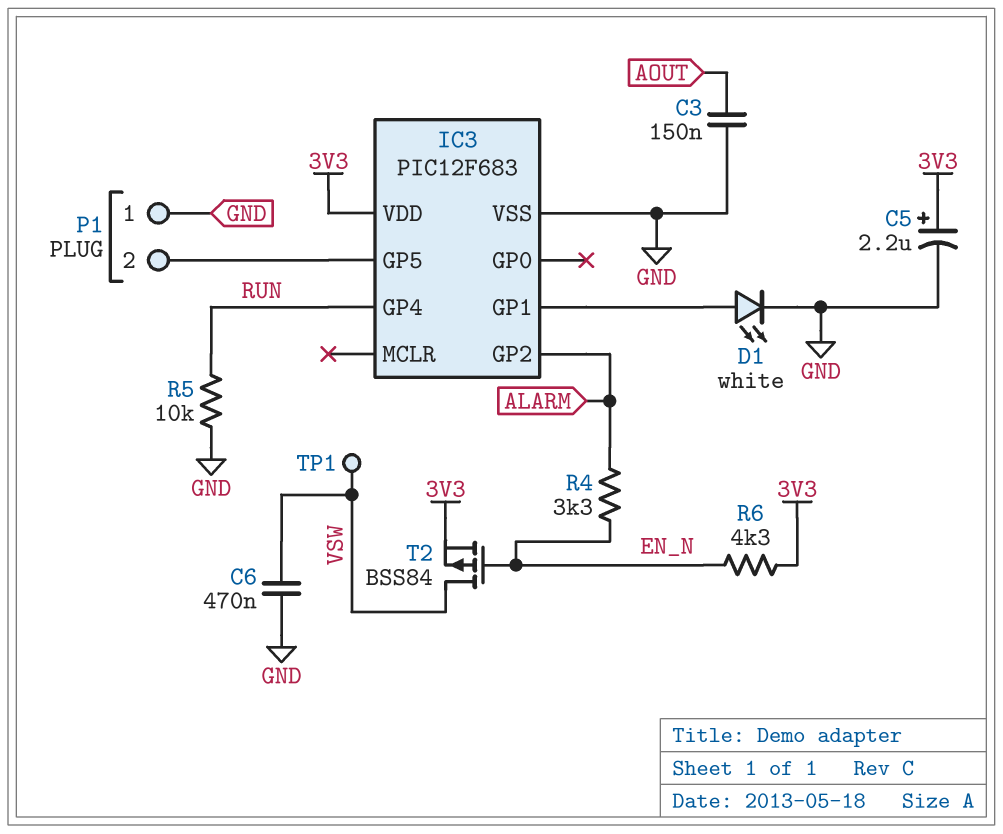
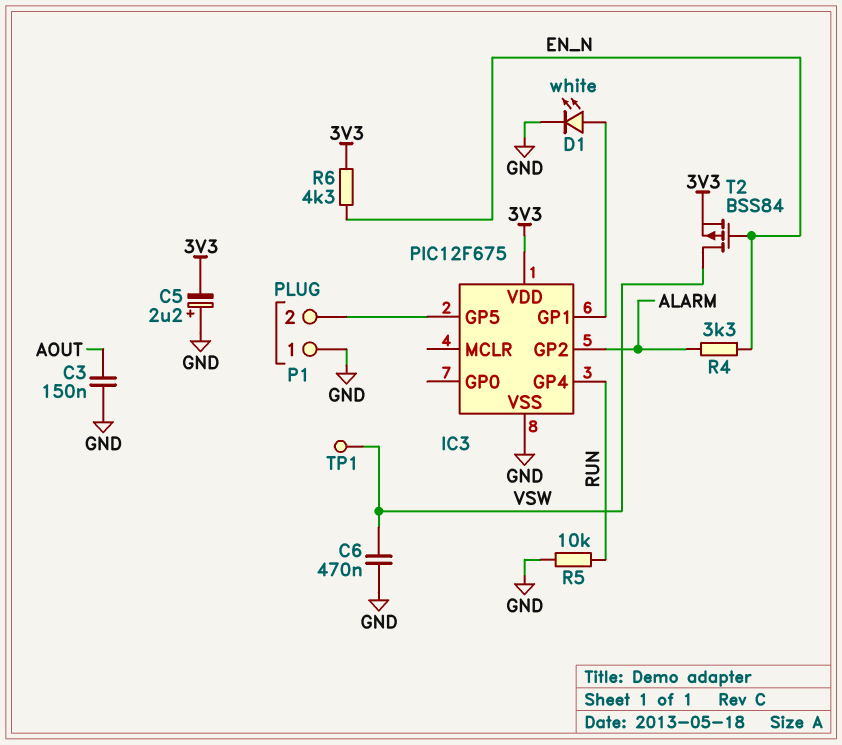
C5: 2.2uF (plus 3V3, minus GND) -> 2.2uF (plus GND, minus 3V3)
IC3: PIC12F683 -> PIC12F675

